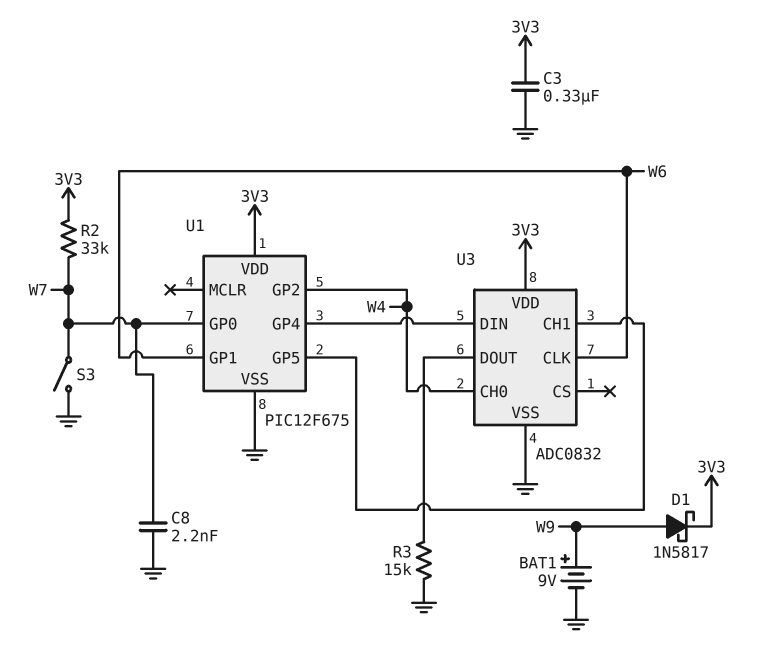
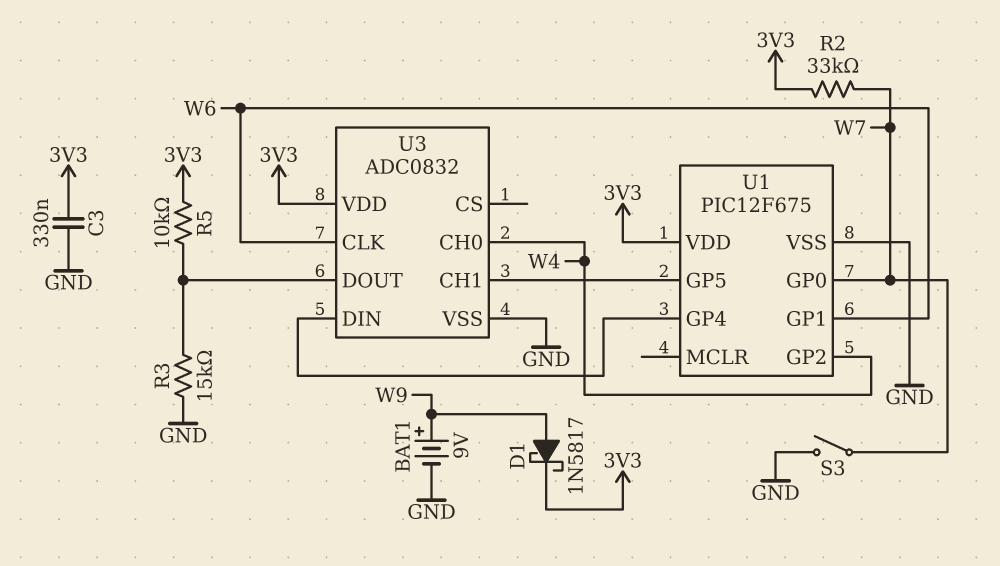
C8: 2.2nF (GND, W7) -> none
R5: none -> 10k (3V3, U3/DOUT)

